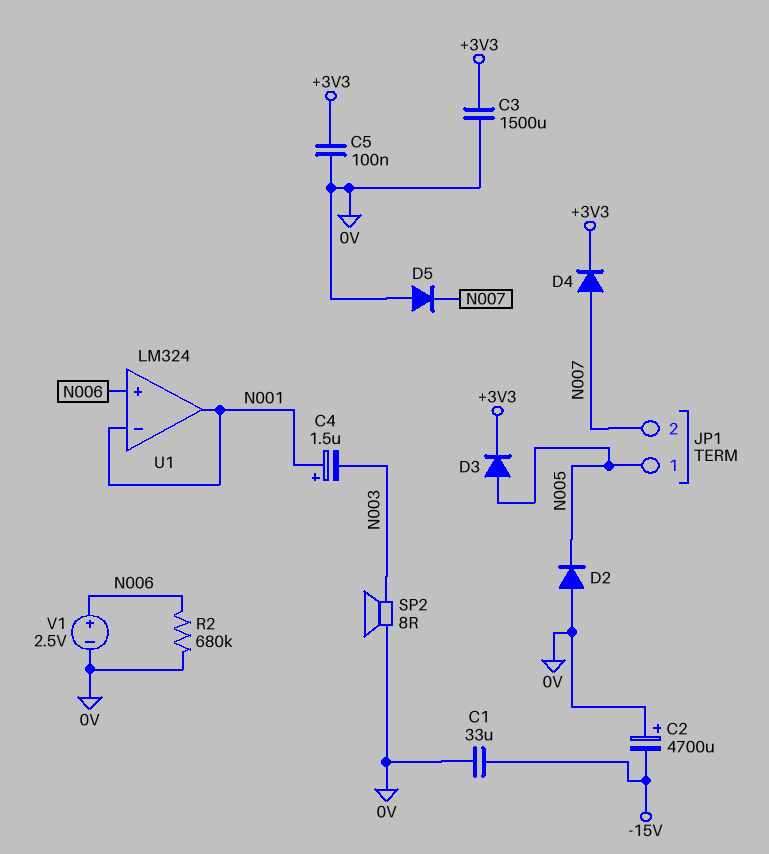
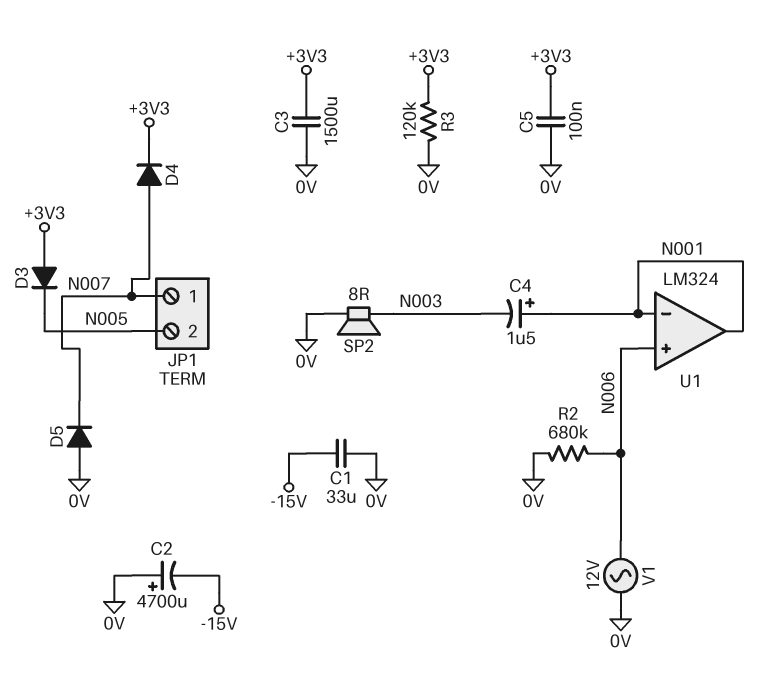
D2: diode (A 0V, K N005) -> none
D3: diode (A N005, K +3V3) -> diode (A +3V3, K N005)
JP1 pin 1: N005 -> N007
JP1 pin 2: N007 -> N005
R3: none -> 120k (+3V3, 0V)
V1: 2.5V (plus N006, minus 0V) -> AC 12V (0V, N006)

